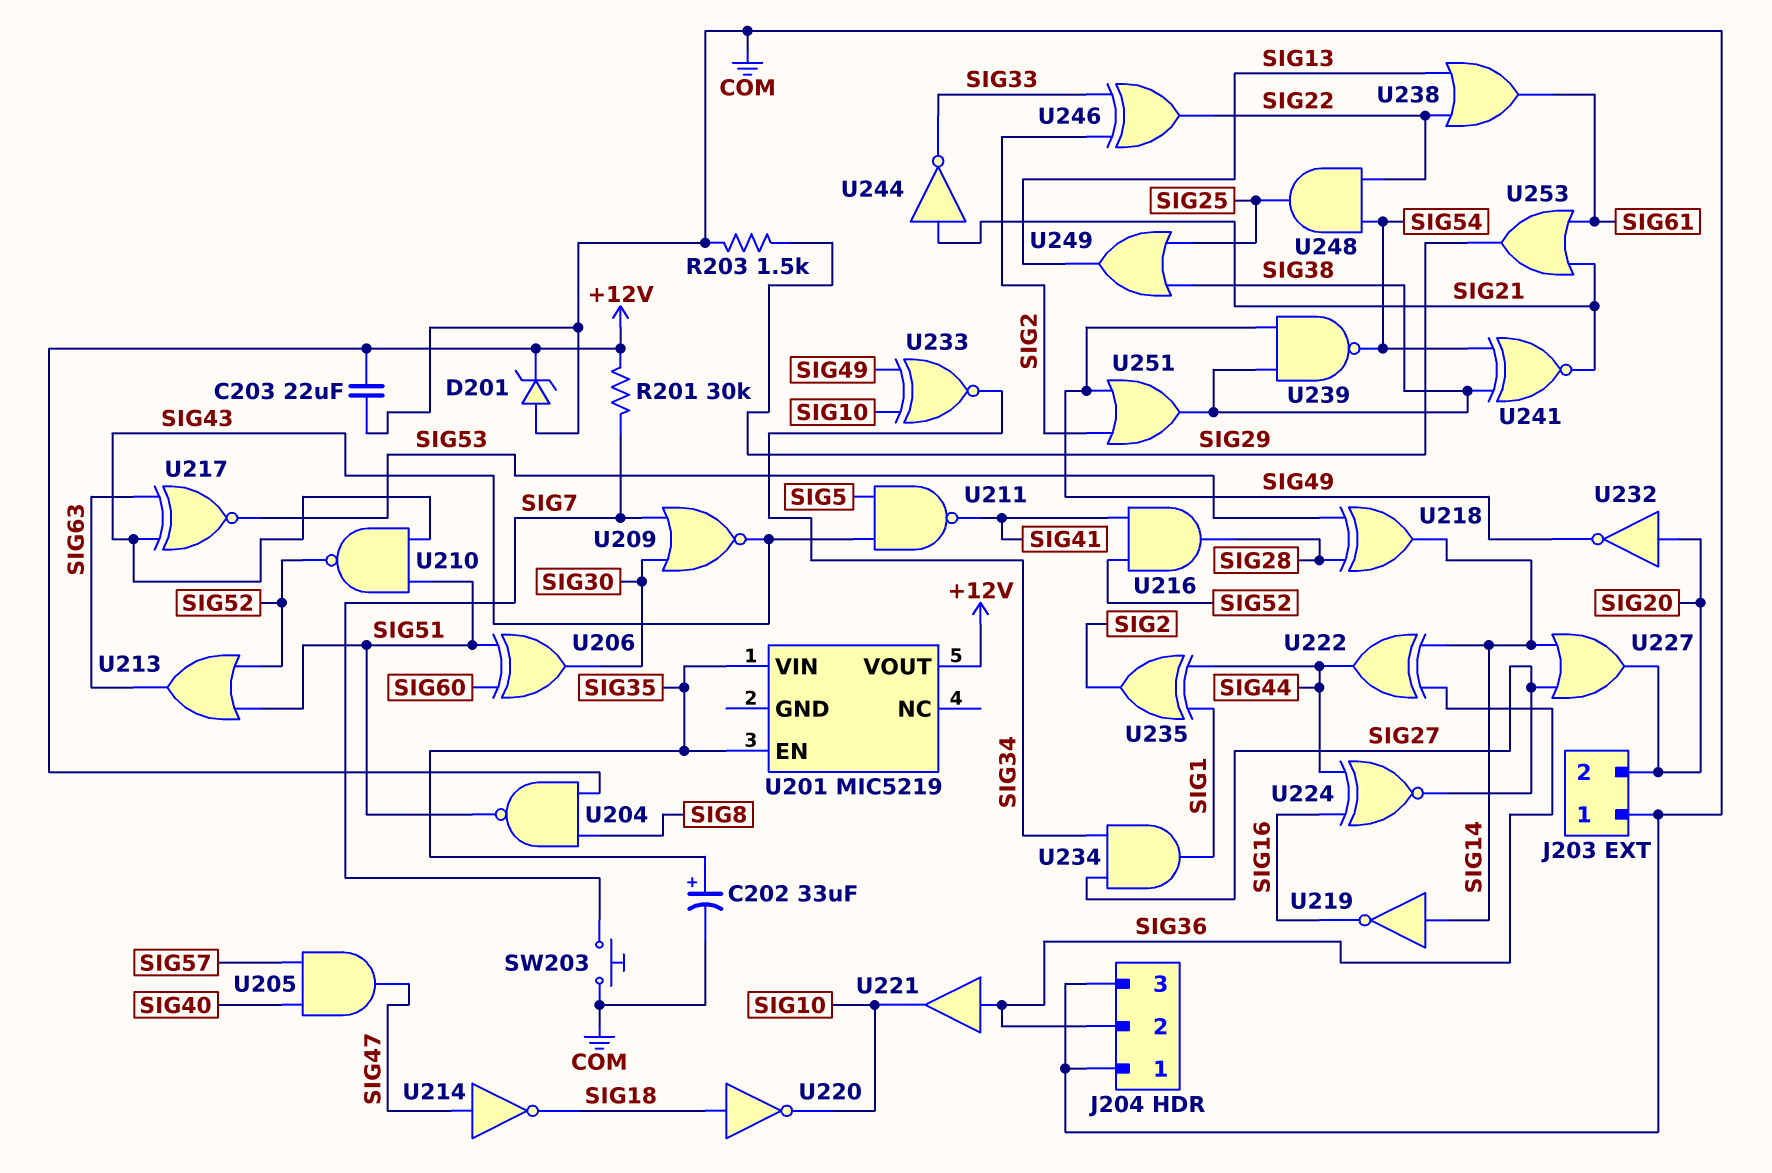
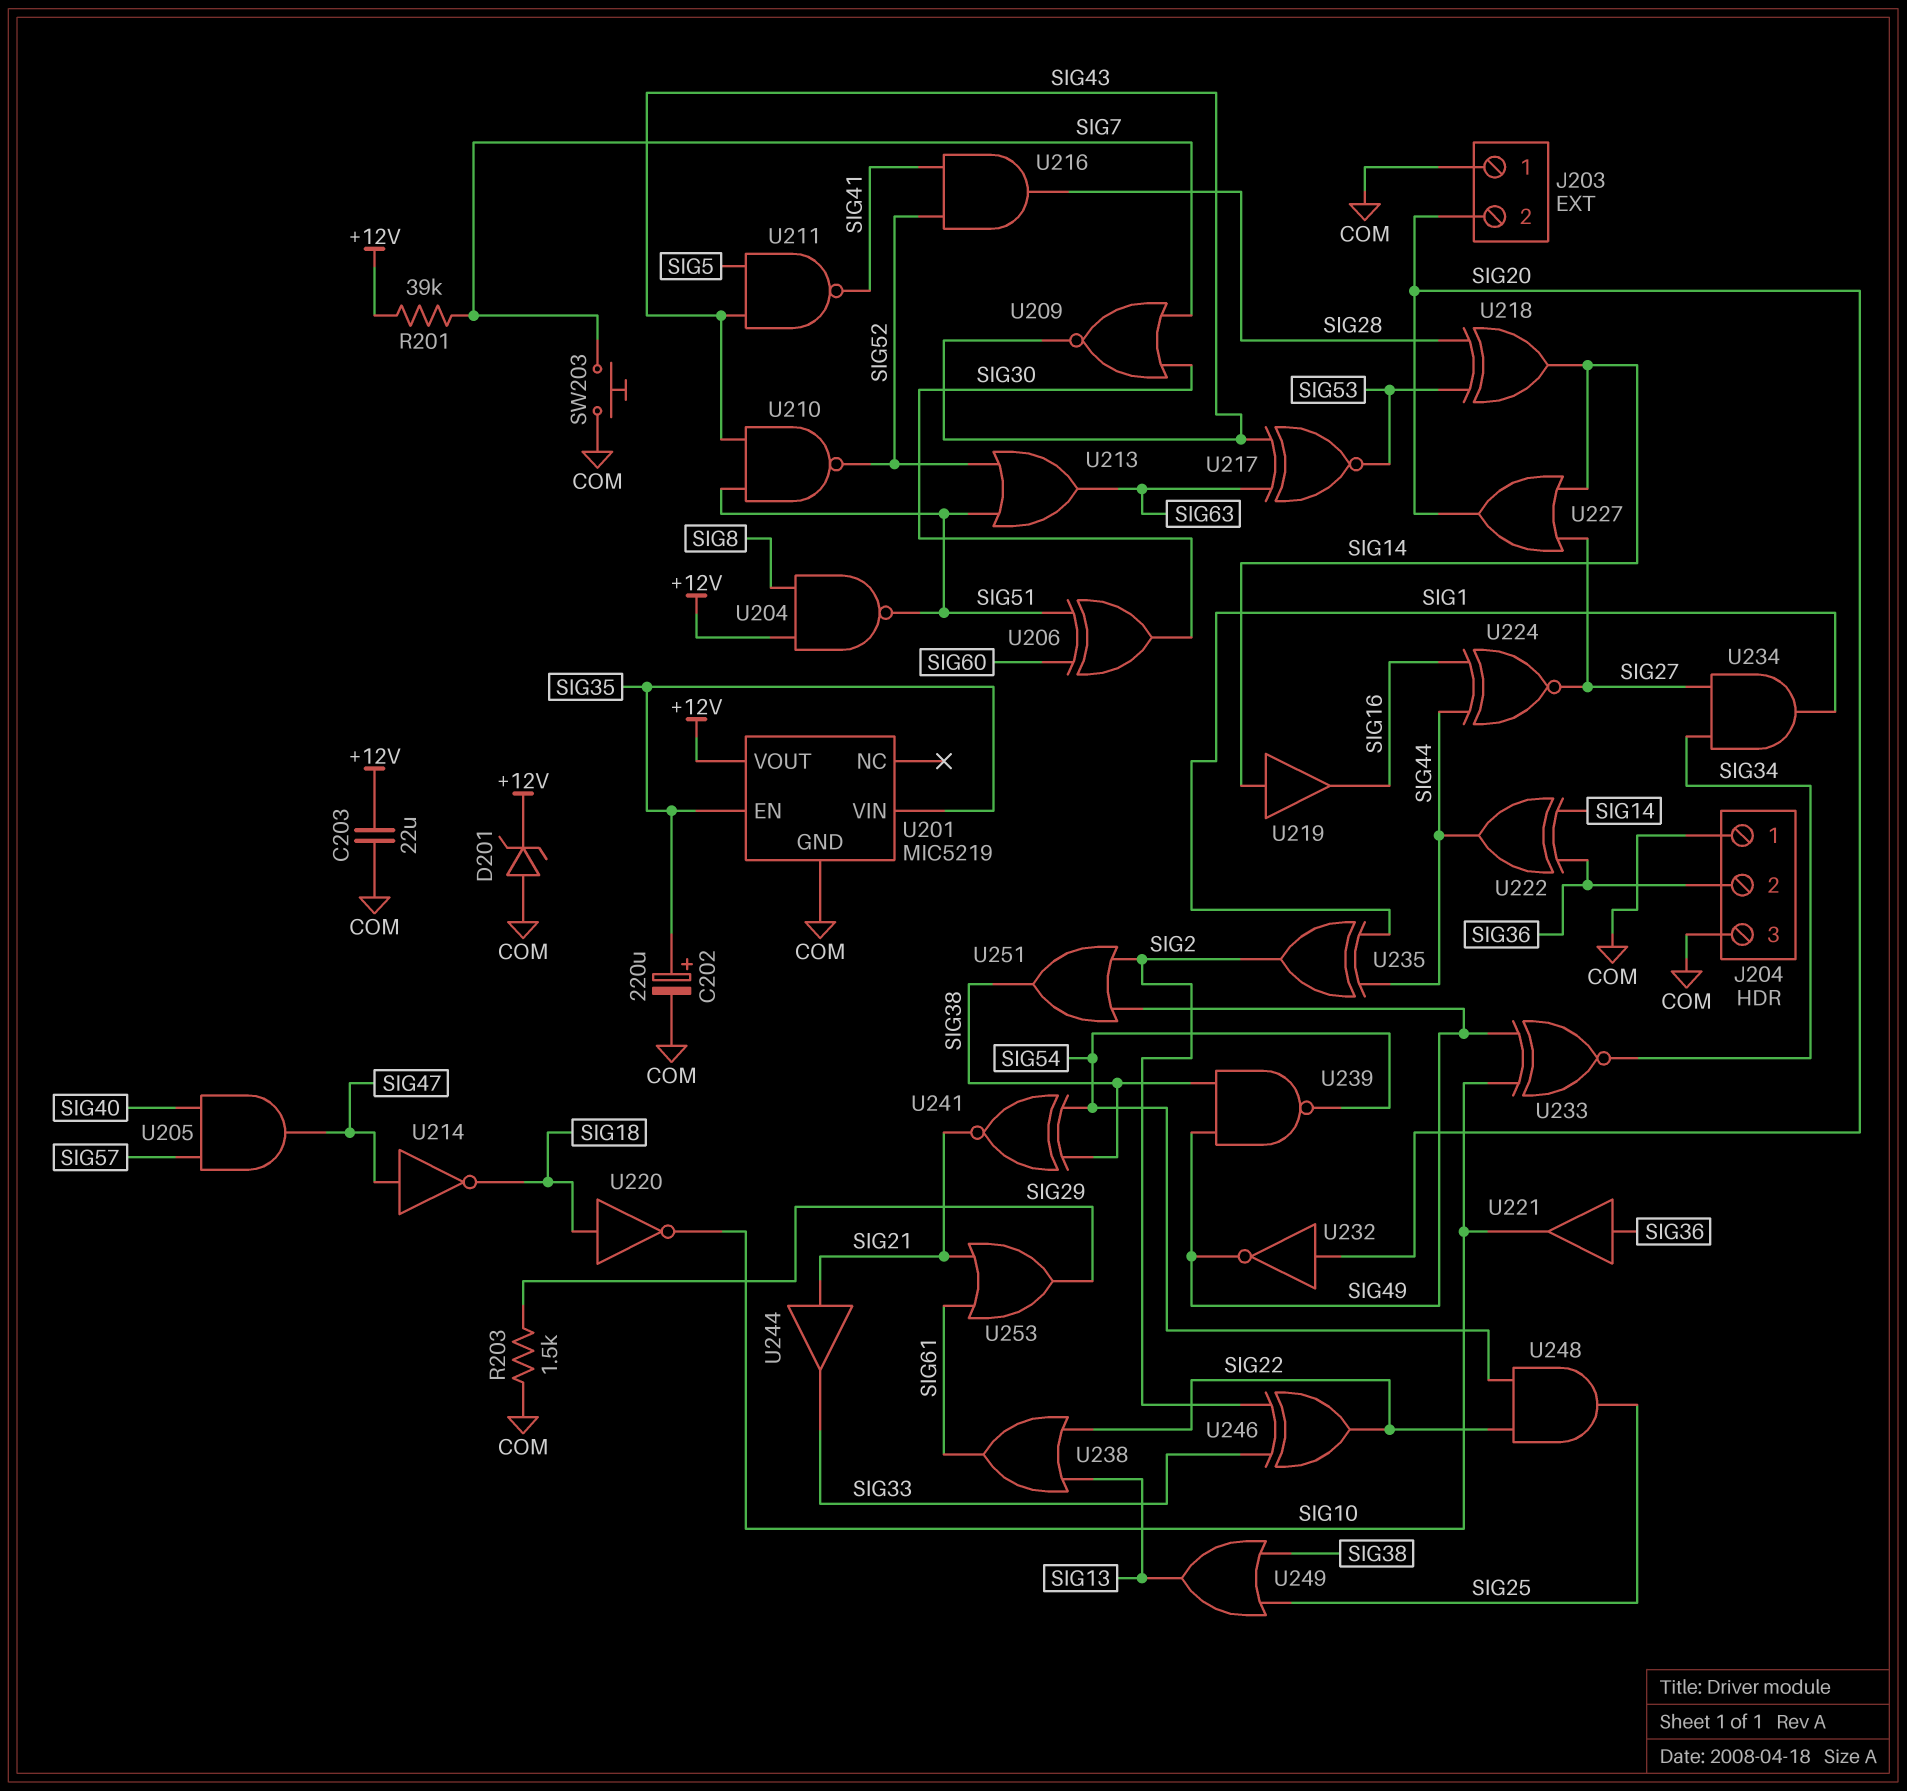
C202: 33uF (plus SIG35, minus COM) -> 220uF (plus SIG35, minus COM)
R201: 30k (+12V, SIG7) -> 39k (+12V, SIG7)
U201 pin GND: none -> COM
U219: NOT (in SIG14, out SIG16) -> buffer (in SIG14, out SIG16)
U244: NOT (in SIG21, out SIG33) -> buffer (in SIG21, out SIG33)

